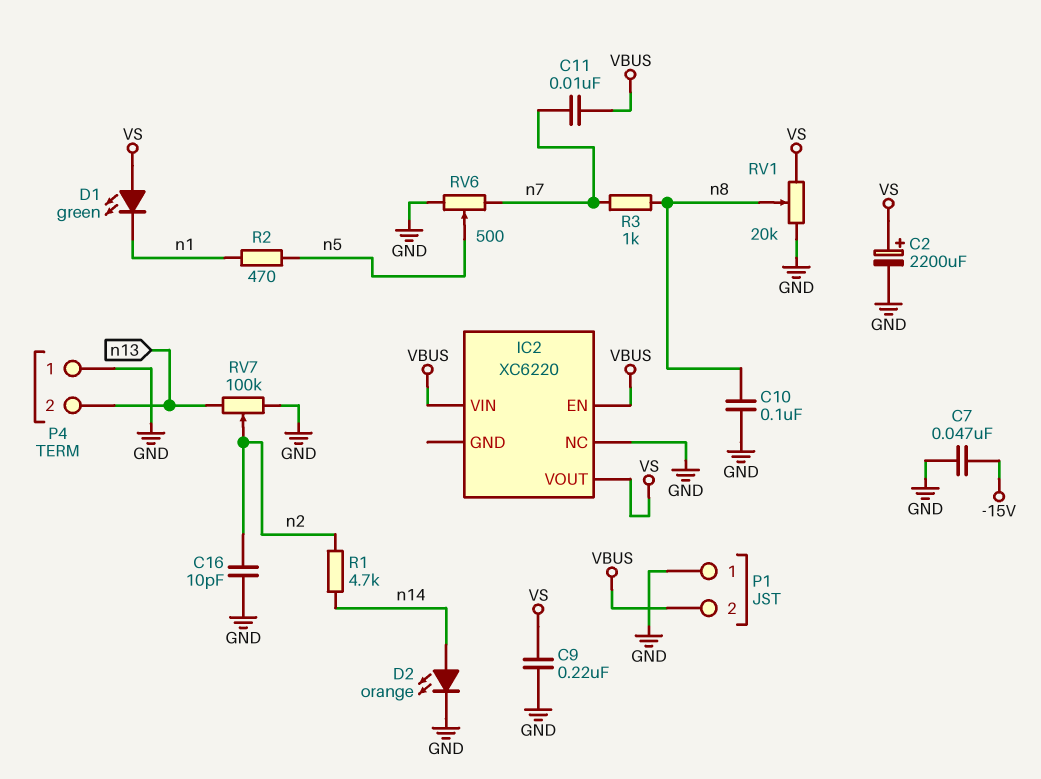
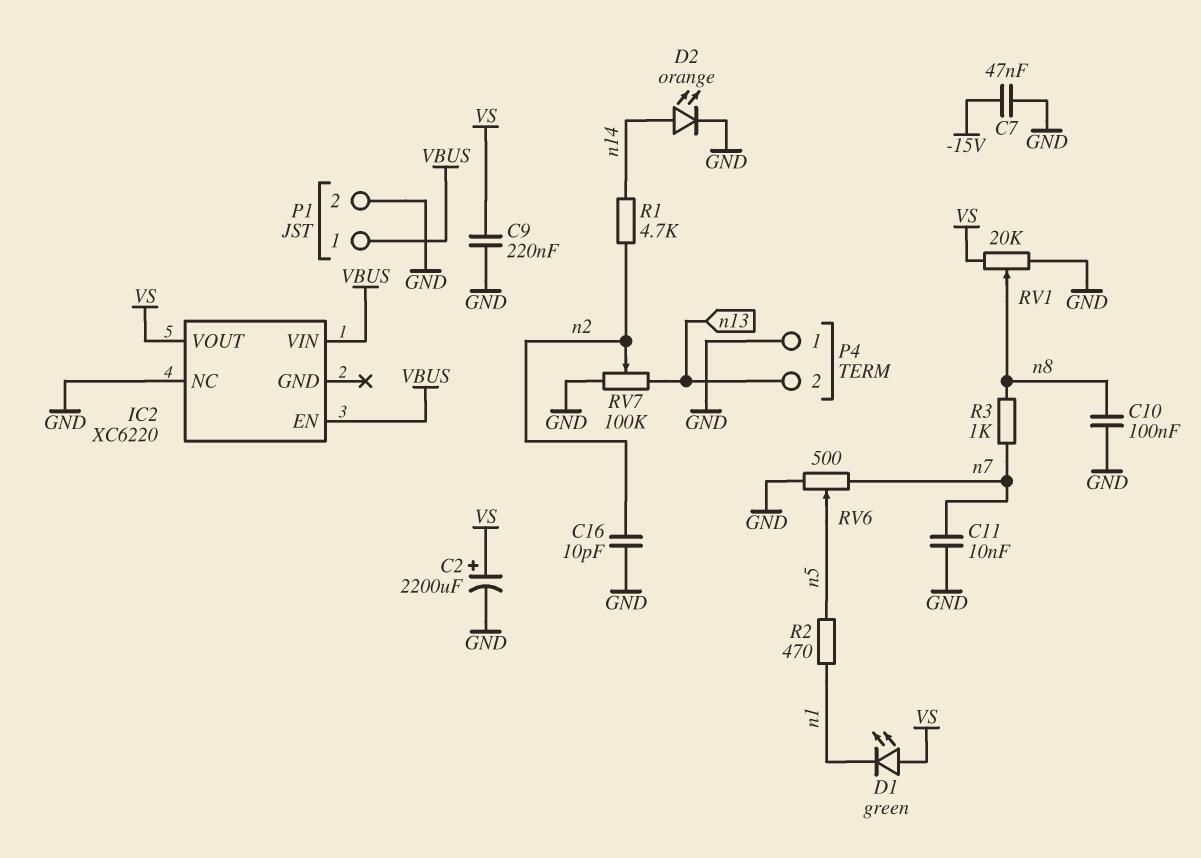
C11: 10nF (VBUS, n7) -> 10nF (GND, n7)
P1 pin 1: GND -> VBUS
P1 pin 2: VBUS -> GND

